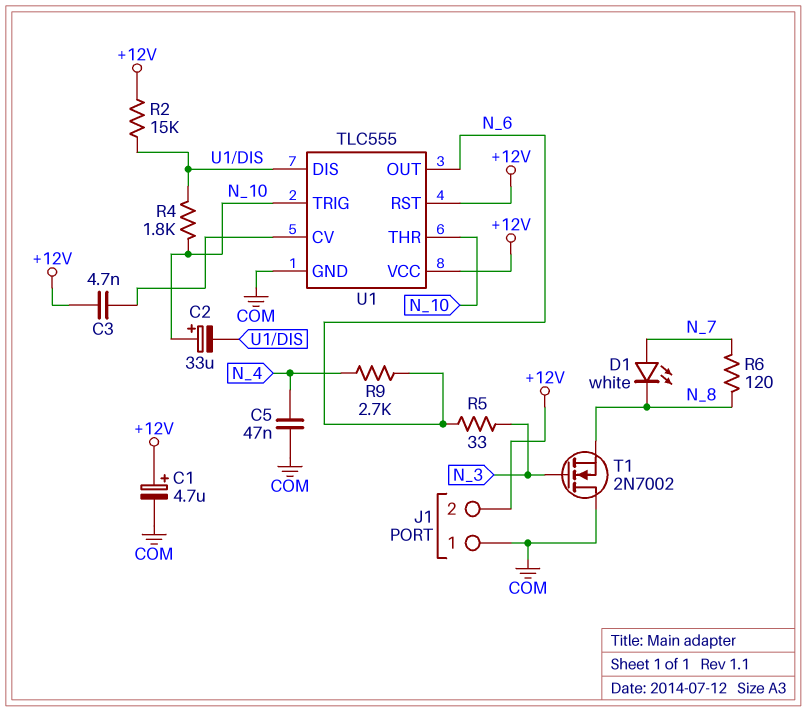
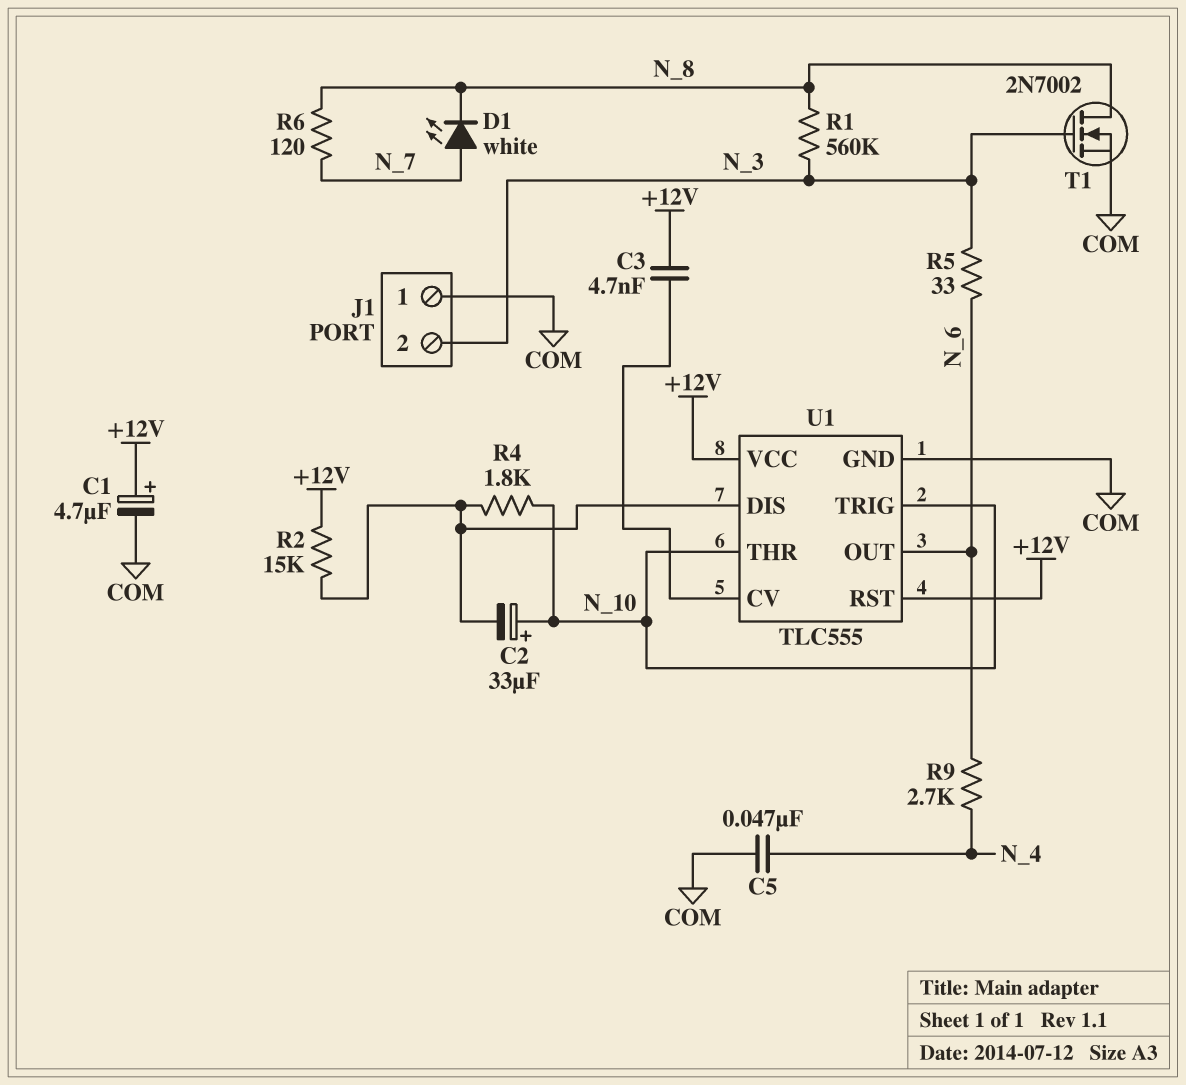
J1 pin 2: +12V -> N_3
R1: none -> 560k (N_3, N_8)
T1: NMOS 2N7002 (G N_3, D COM, S N_8) -> NMOS 2N7002 (G N_3, D N_8, S COM)

